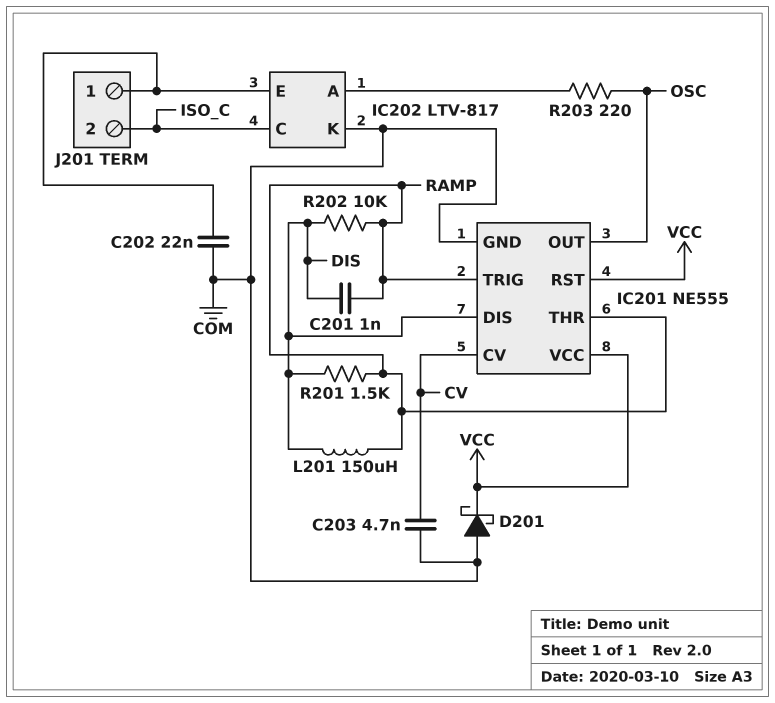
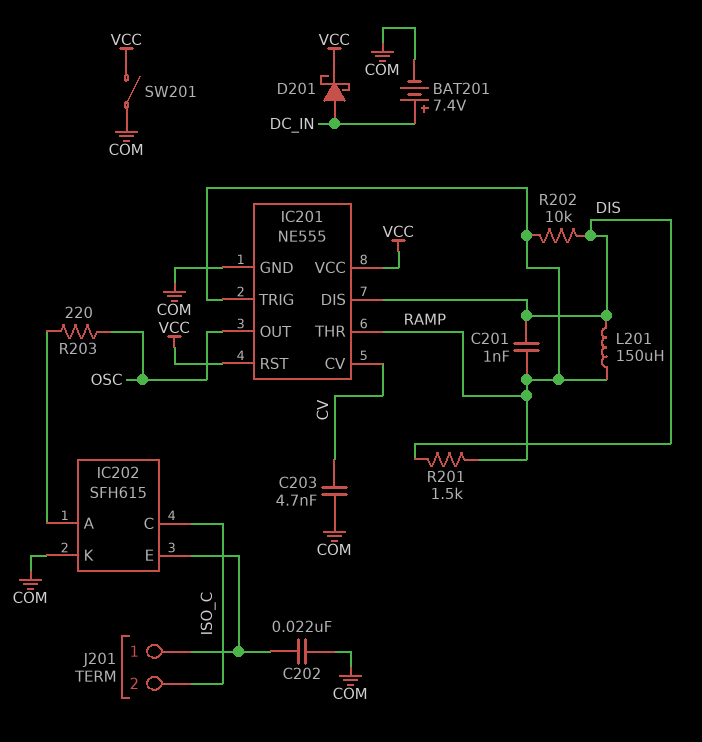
BAT201: none -> 7.4V (plus DC_IN, minus COM)
D201: schottky (A COM, K VCC) -> schottky (A DC_IN, K VCC)
IC202: LTV-817 -> SFH615
SW201: none -> switch (COM, VCC)

